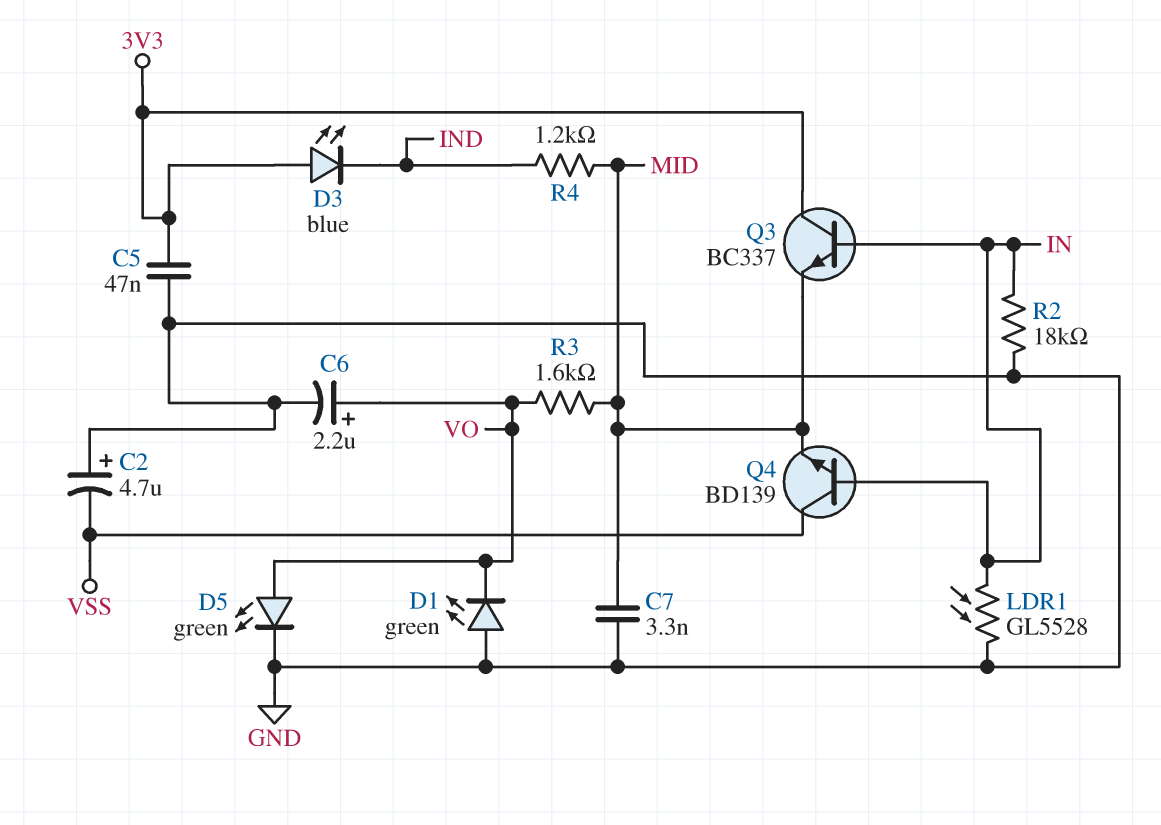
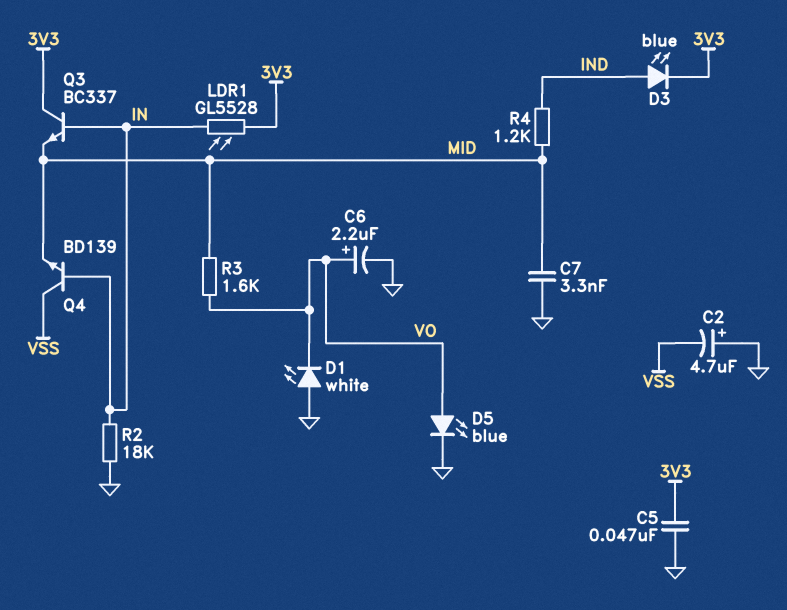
D1: LED green (A GND, K VO) -> LED white (A GND, K VO)
D3: LED blue (A 3V3, K IND) -> LED blue (A IND, K 3V3)
D5: LED green (A VO, K GND) -> LED blue (A VO, K GND)
LDR1: GL5528 (GND, IN) -> GL5528 (3V3, IN)

